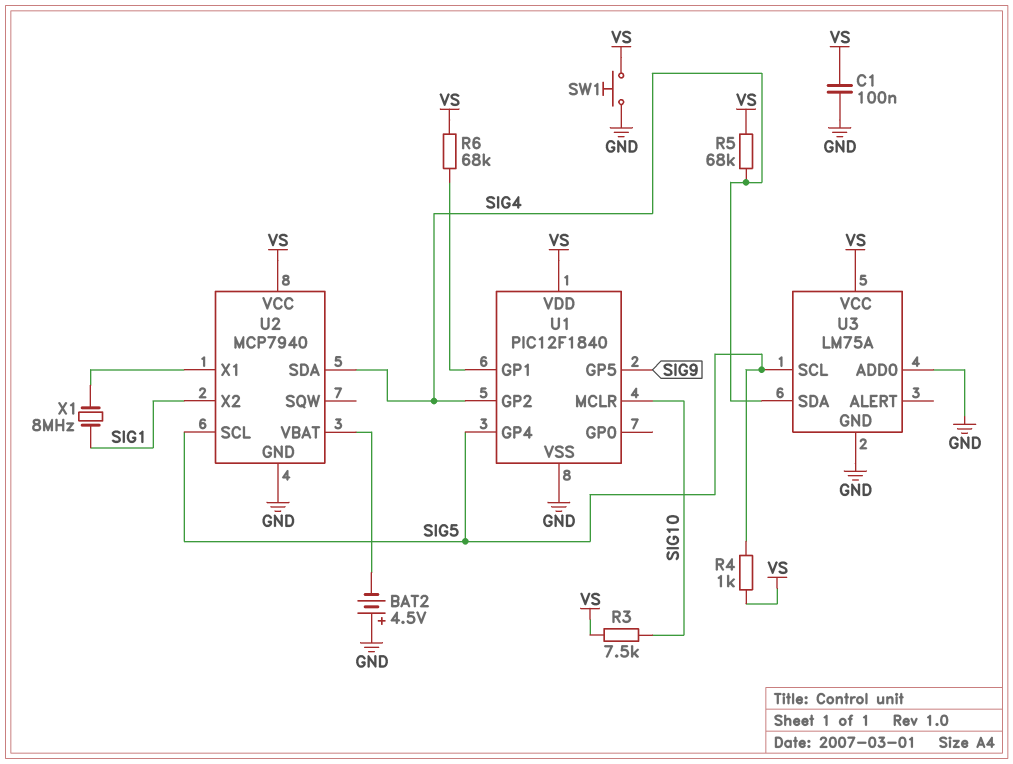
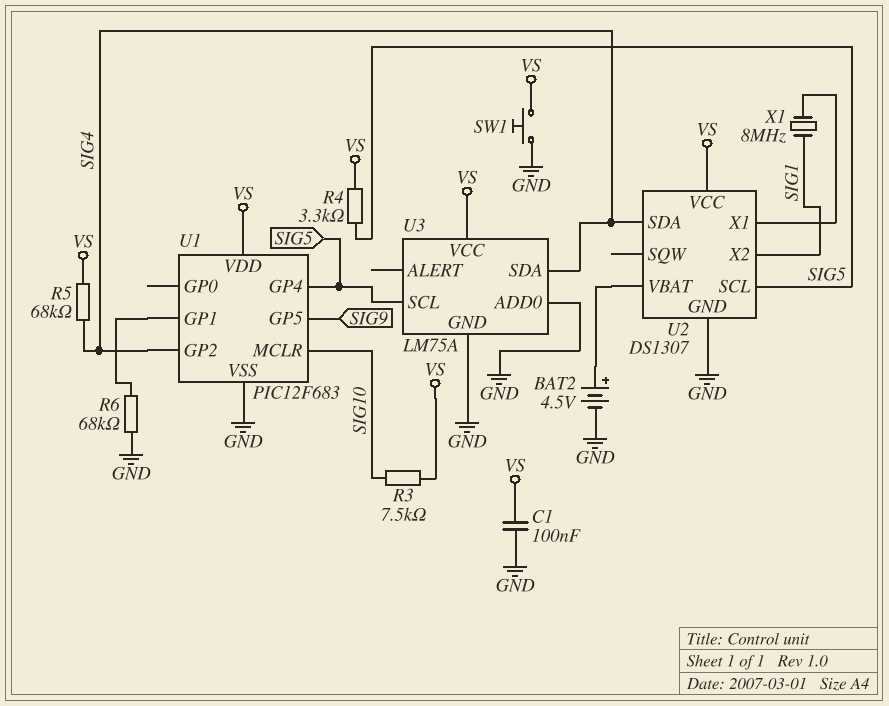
BAT2: 4.5V (plus GND, minus U2/VBAT) -> 4.5V (plus U2/VBAT, minus GND)
R4: 1k (SIG5, VS) -> 3.3k (SIG5, VS)
R6: 68k (U1/GP1, VS) -> 68k (GND, U1/GP1)
U1: PIC12F1840 -> PIC12F683
U2: MCP7940 -> DS1307

